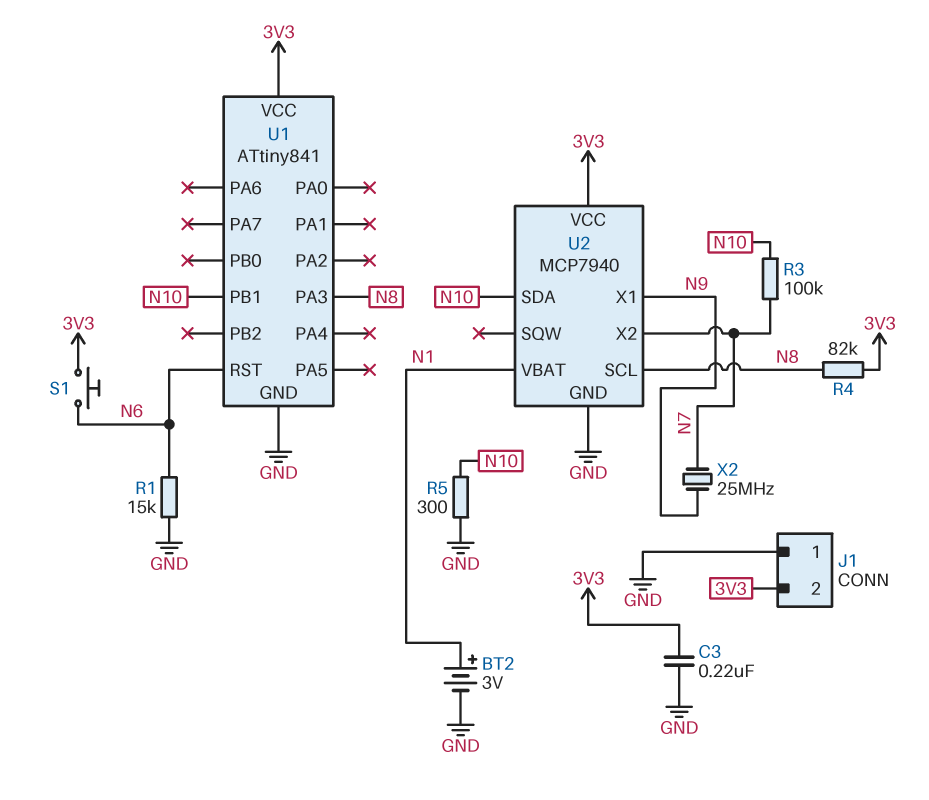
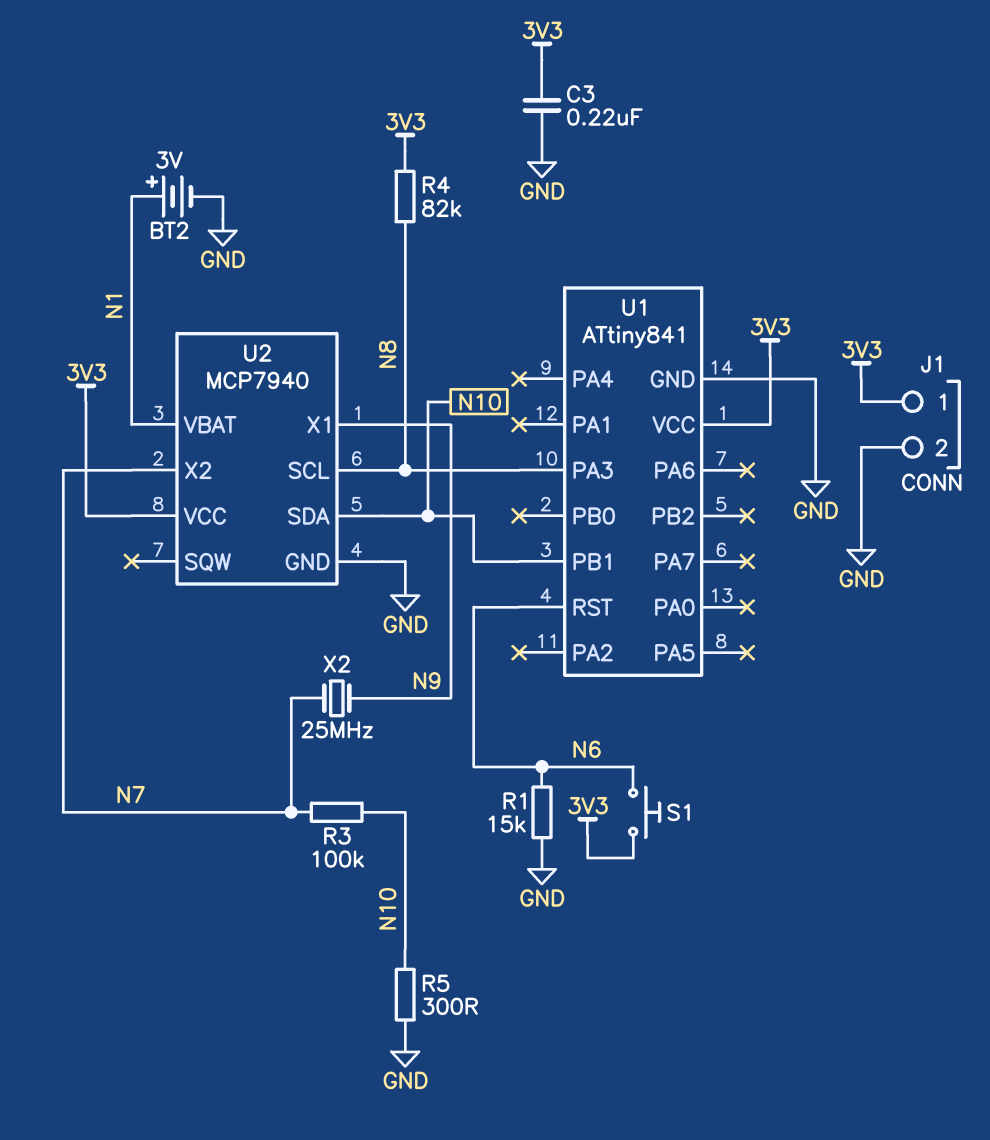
J1 pin 1: GND -> 3V3
J1 pin 2: 3V3 -> GND

